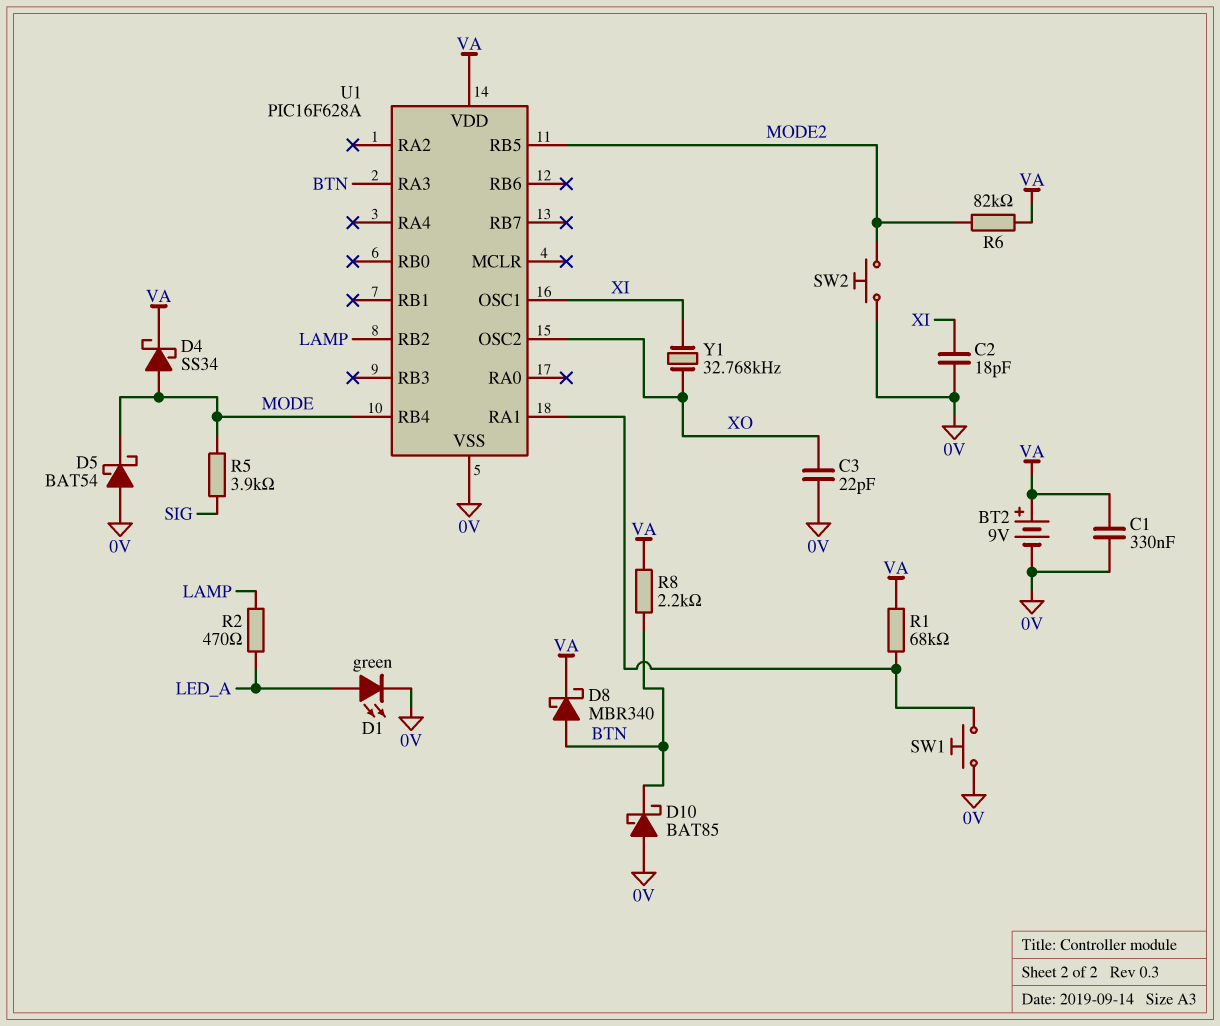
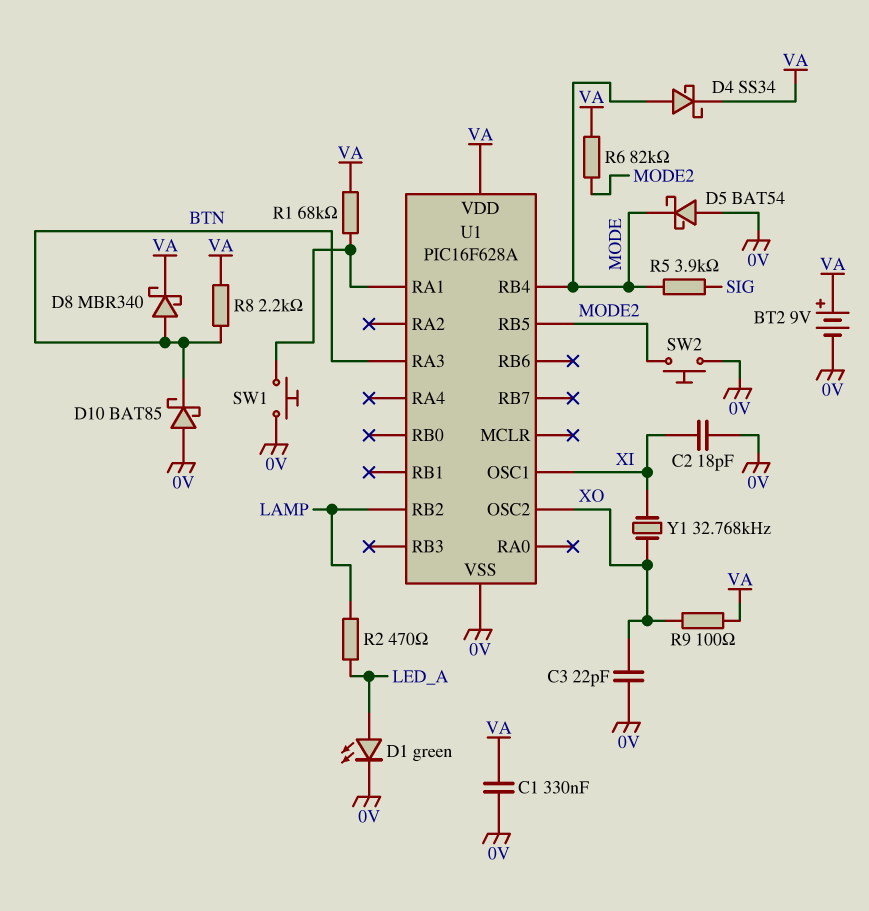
R9: none -> 100 (VA, XO)

